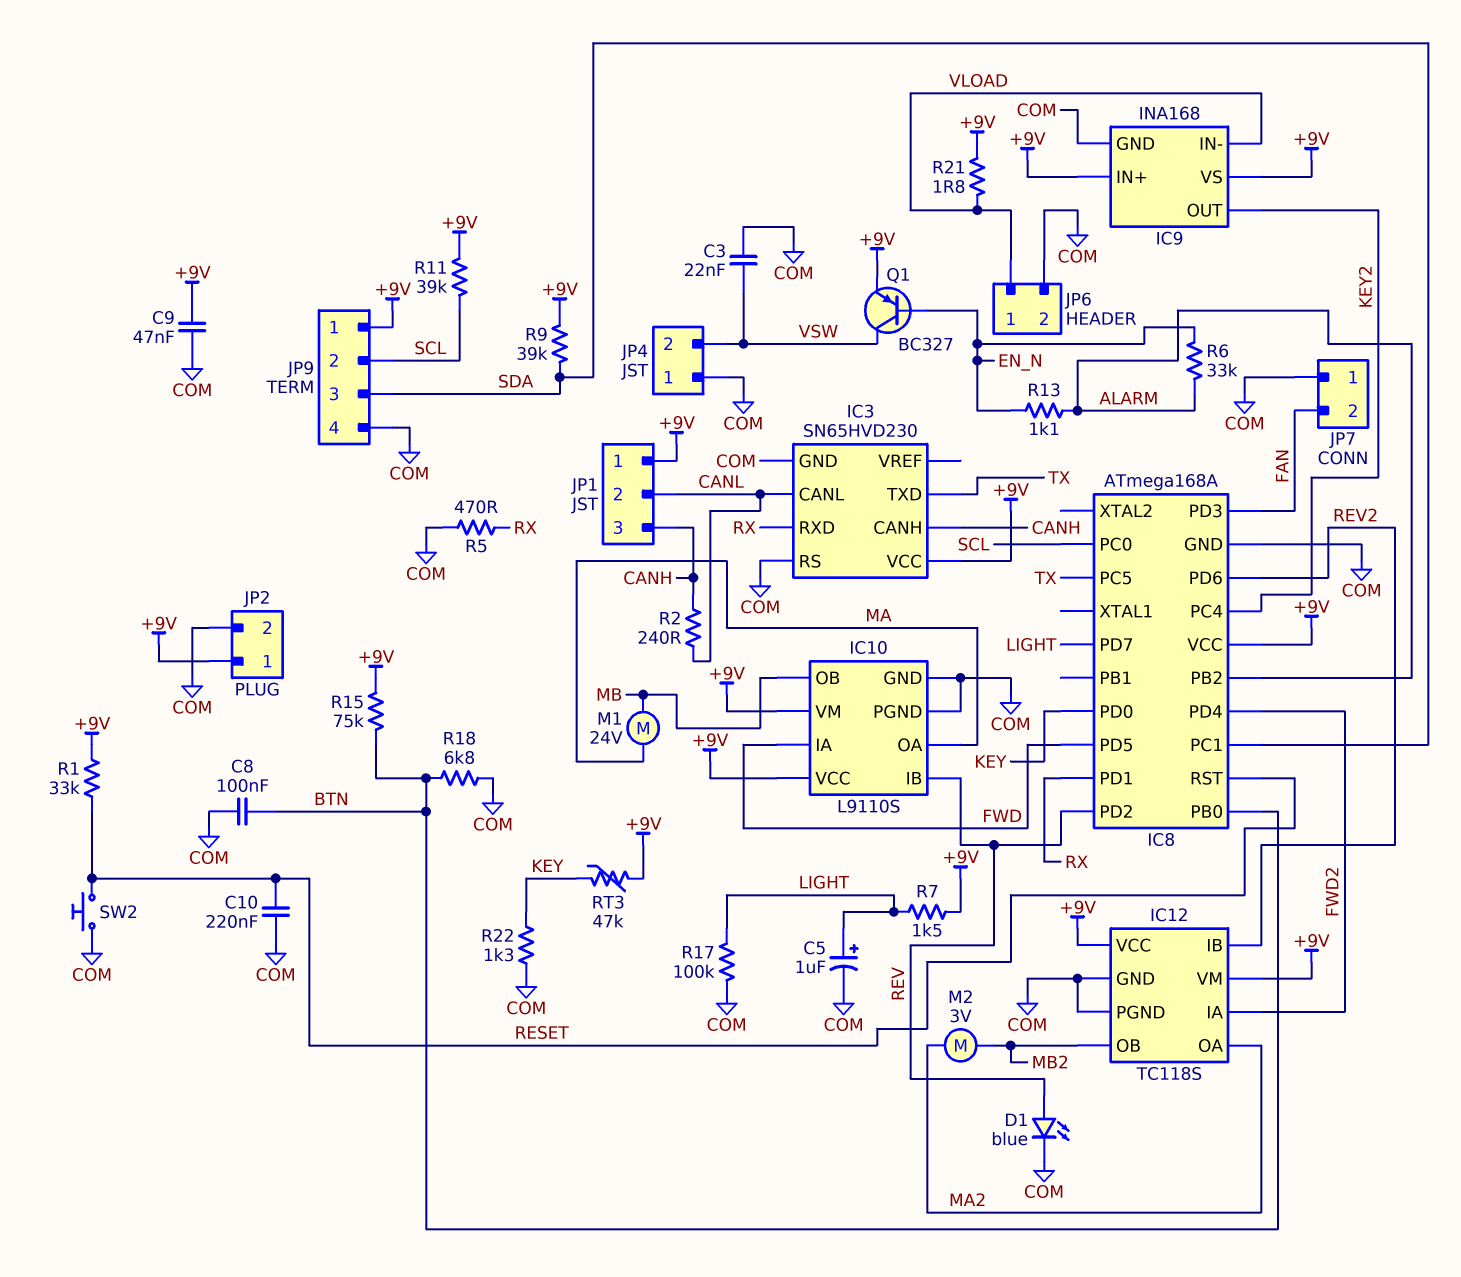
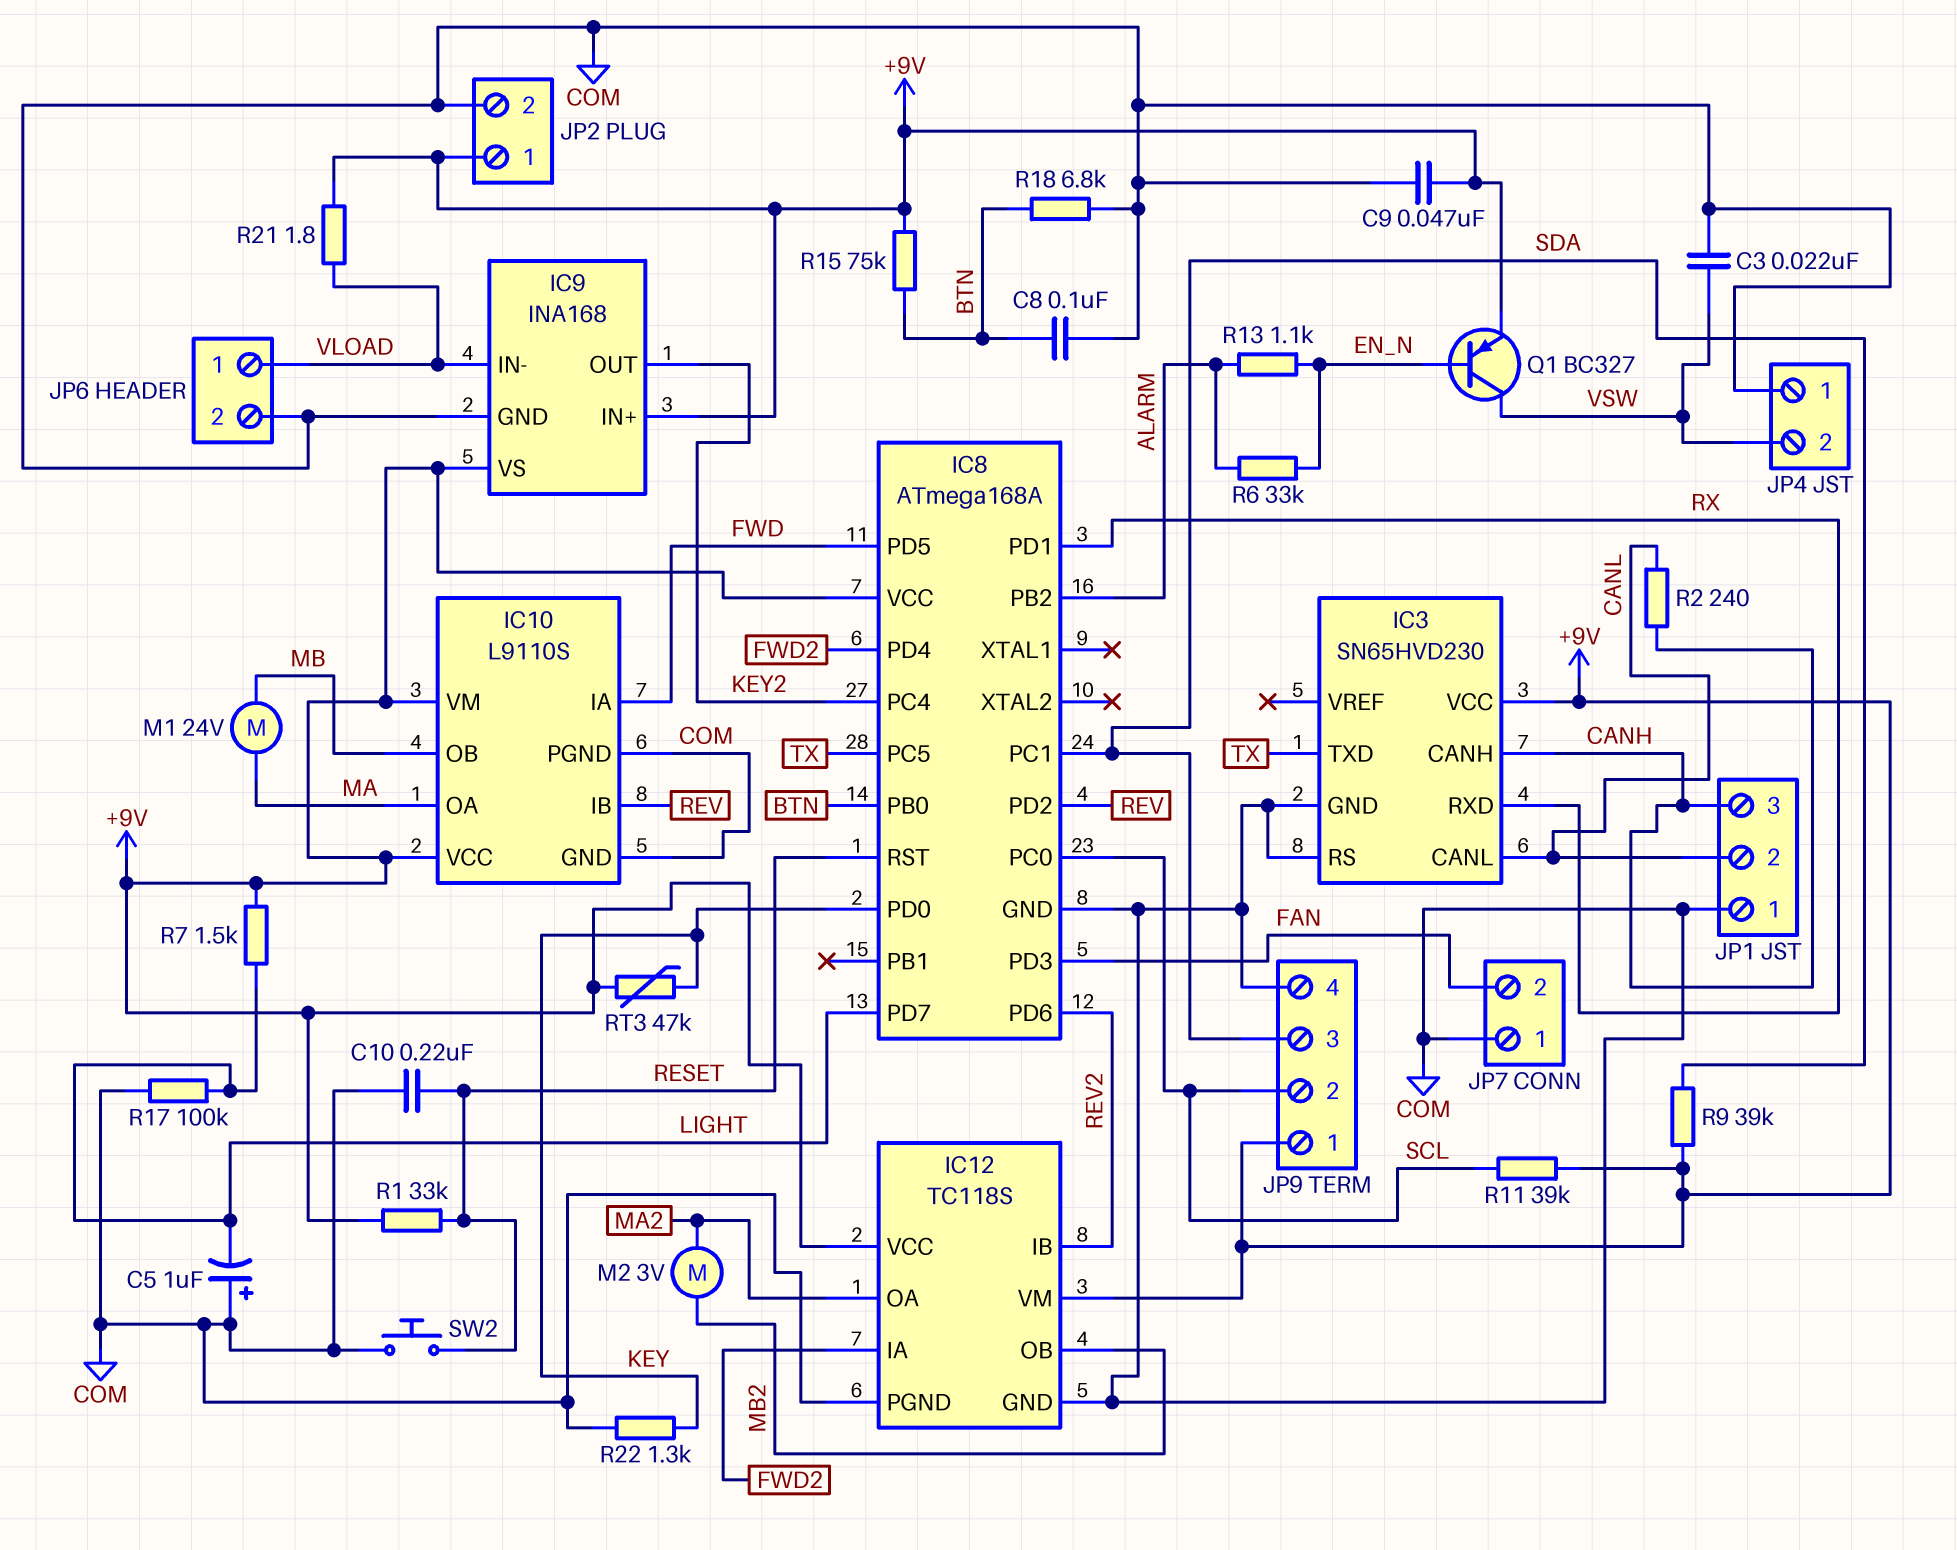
C5: 1uF (plus LIGHT, minus COM) -> 1uF (plus COM, minus LIGHT)
D1: LED blue (A REV, K COM) -> none
JP1 pin 1: +9V -> COM
R5: 470 (COM, RX) -> none

